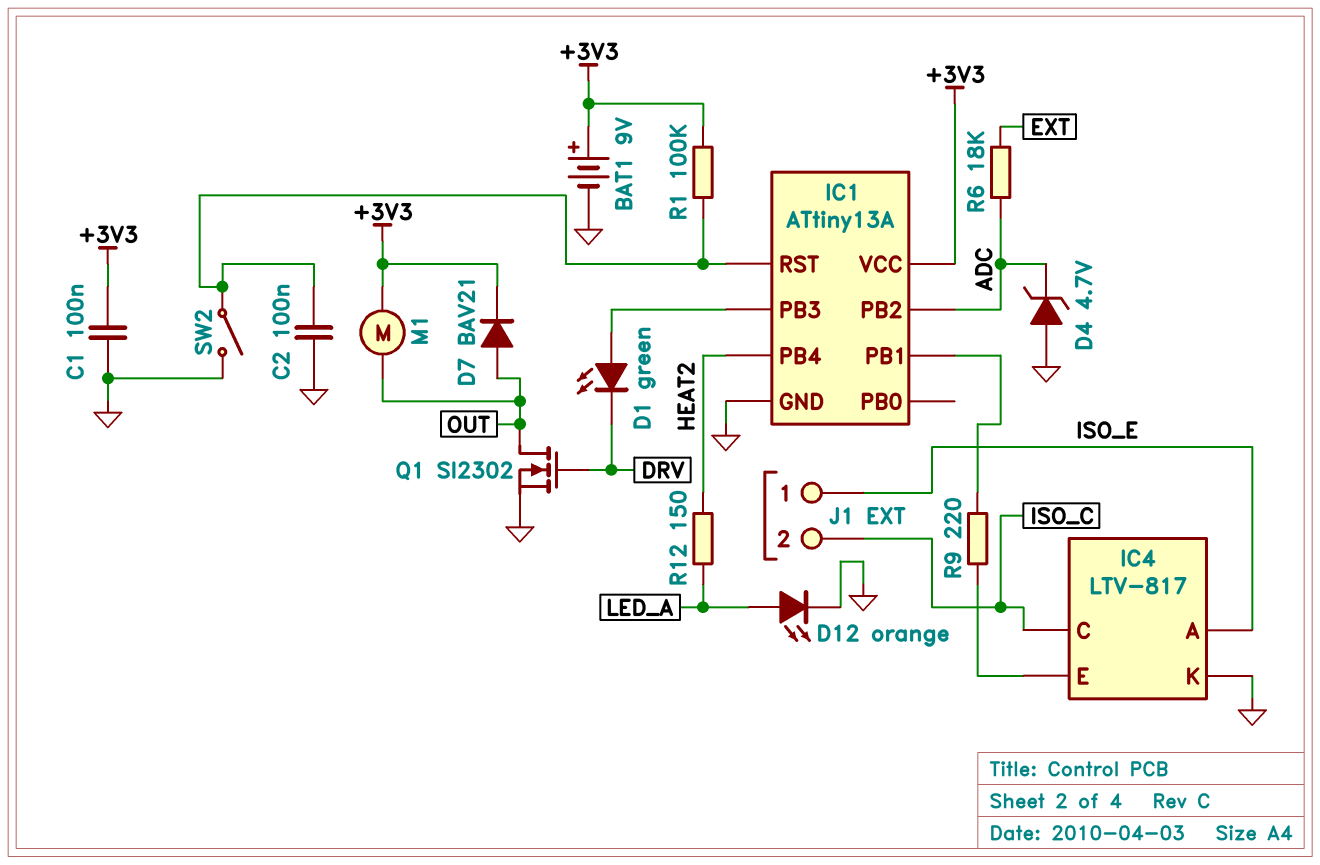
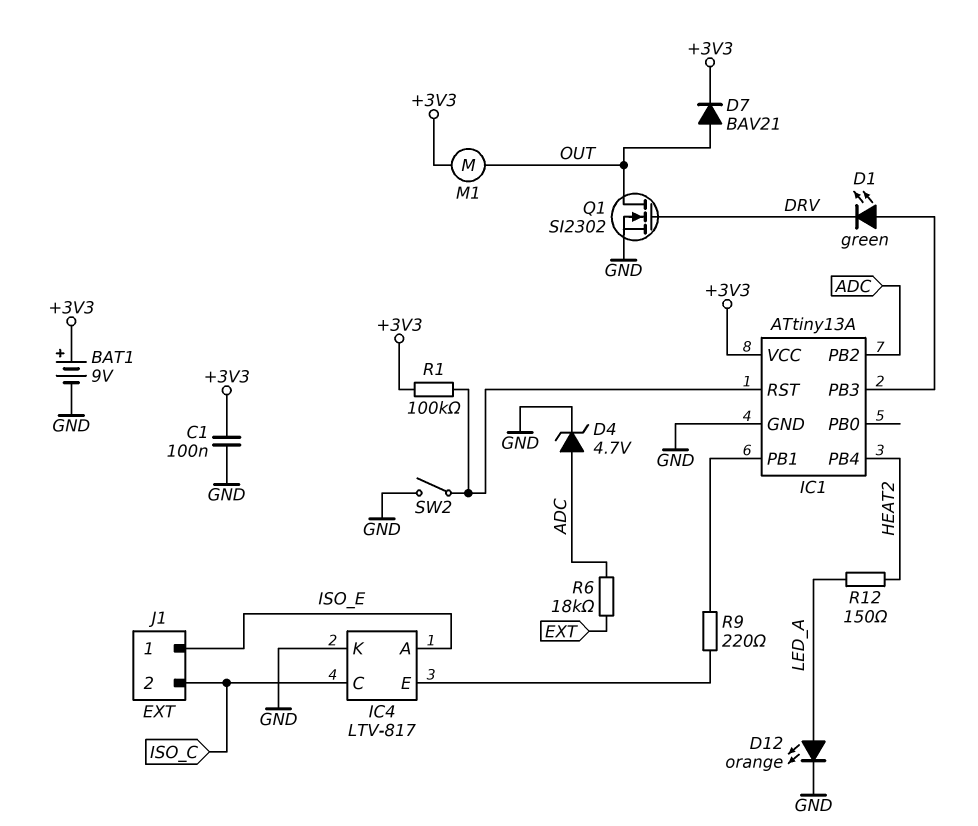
C2: 100nF (GND, IC1/RST) -> none
D4: zener 4.7V (A GND, K ADC) -> zener 4.7V (A ADC, K GND)

